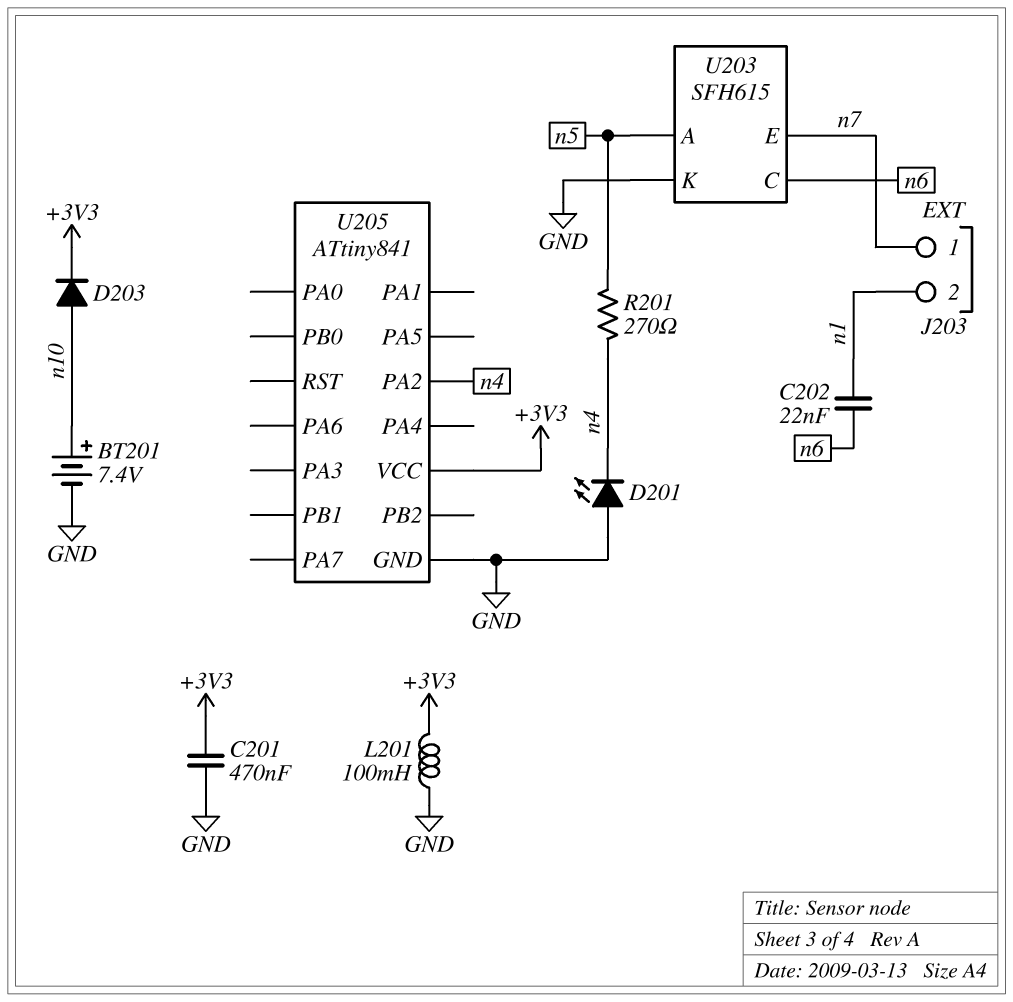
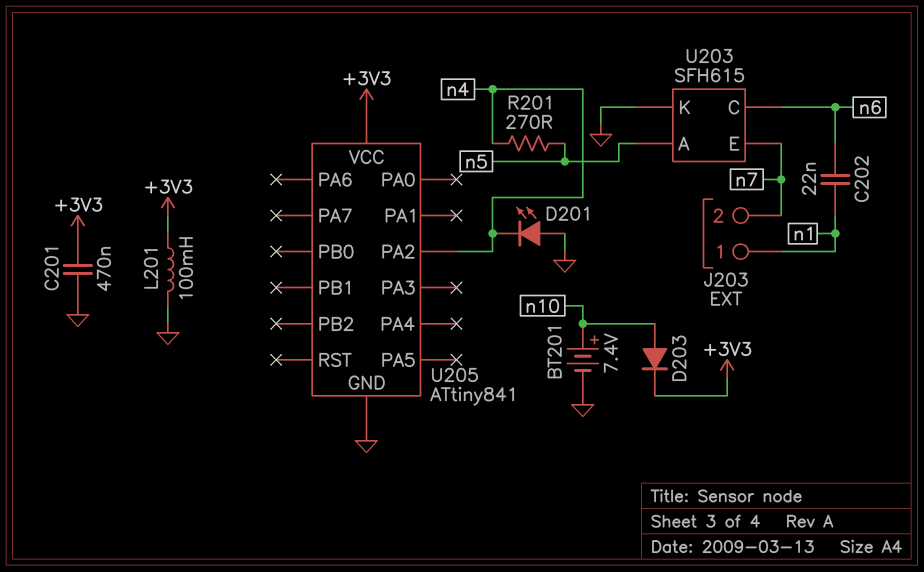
J203 pin 1: n7 -> n1
J203 pin 2: n1 -> n7

